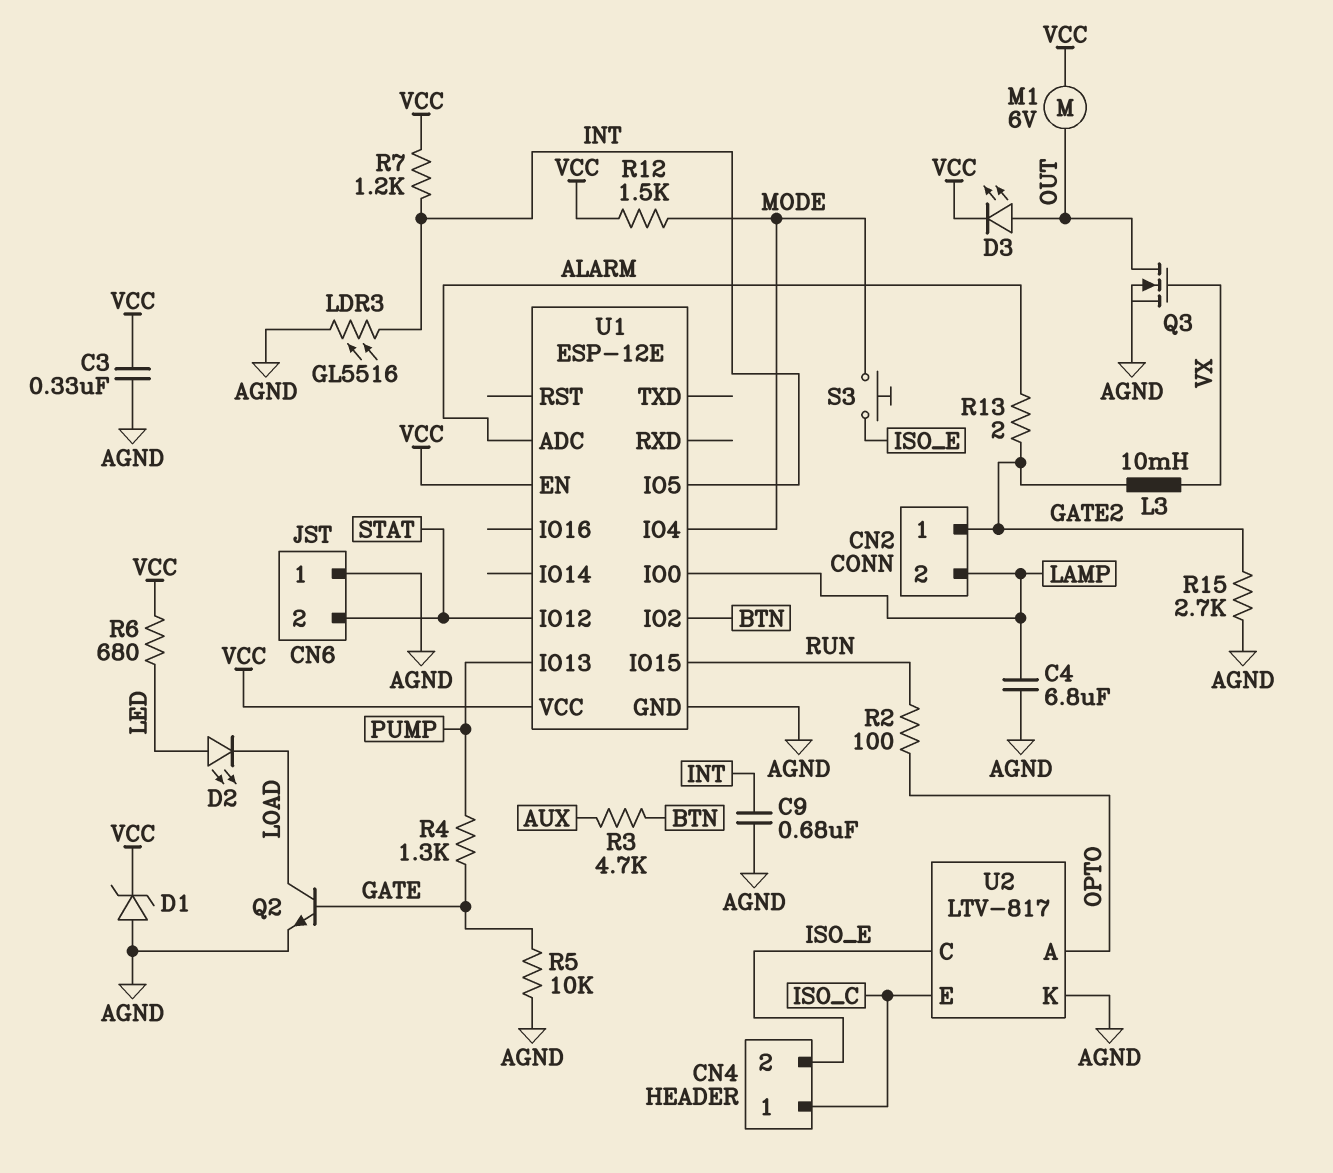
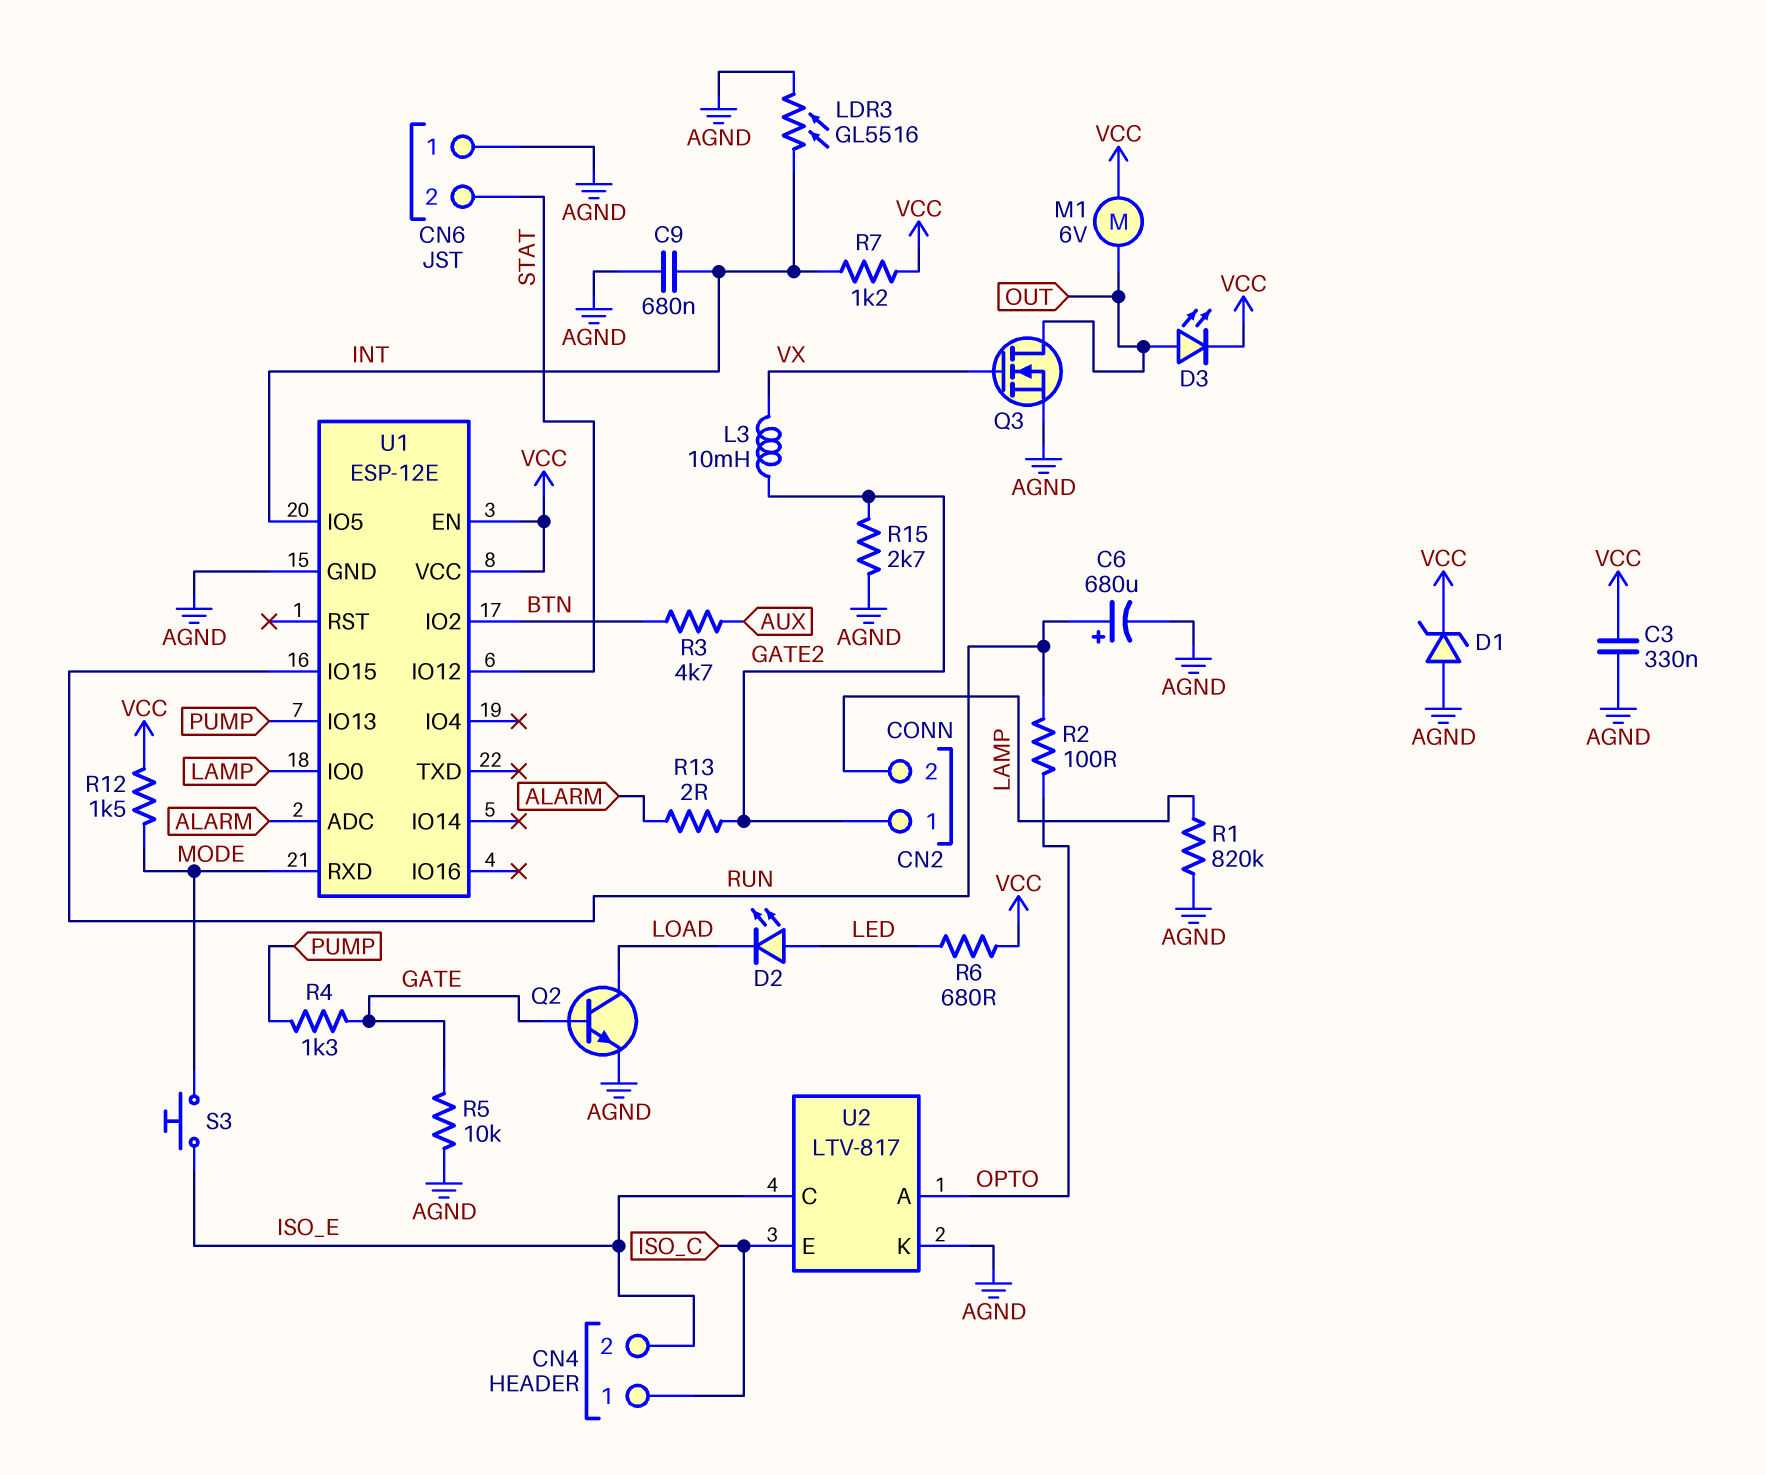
C4: 6.8uF (AGND, LAMP) -> none
C6: none -> 680uF (plus RUN, minus AGND)
R1: none -> 820k (AGND, LAMP)
U1 pin IO4: MODE -> none
U1 pin RXD: none -> MODE

